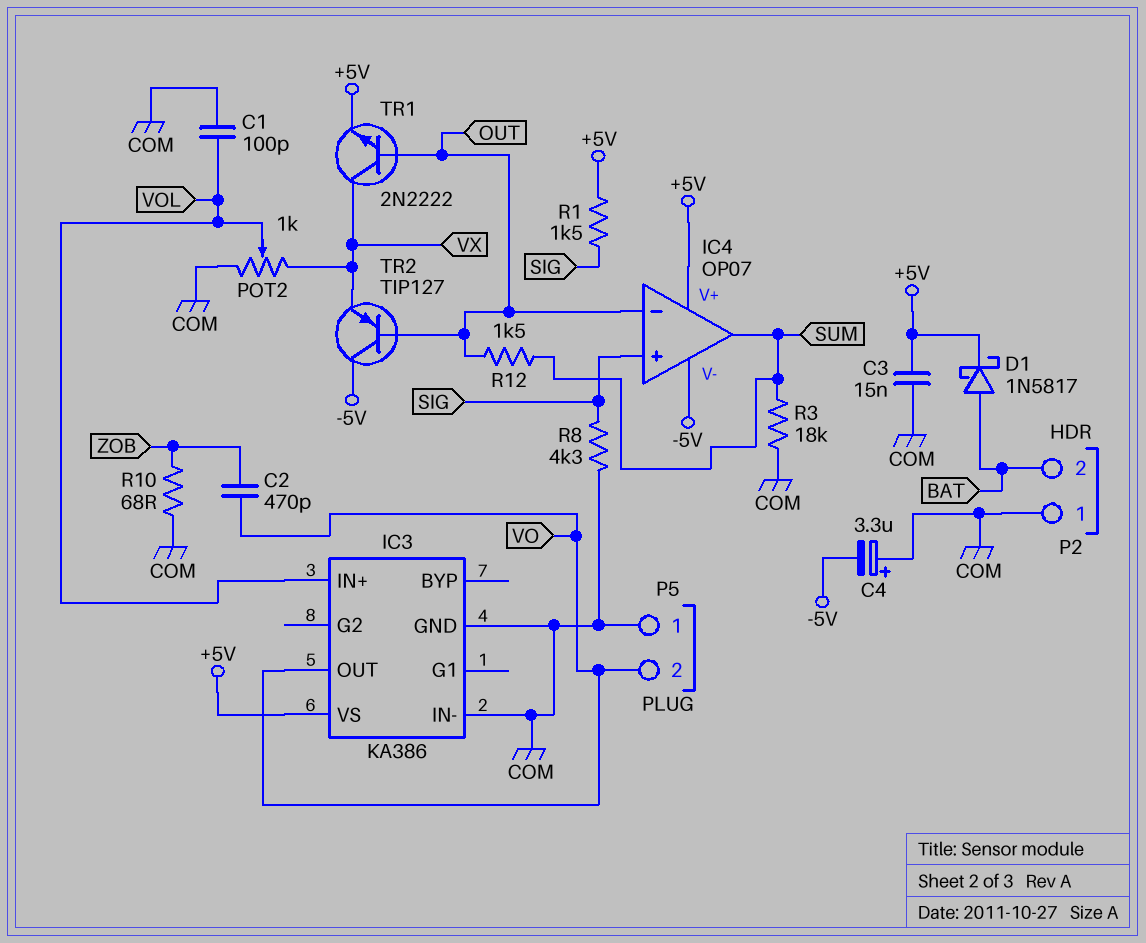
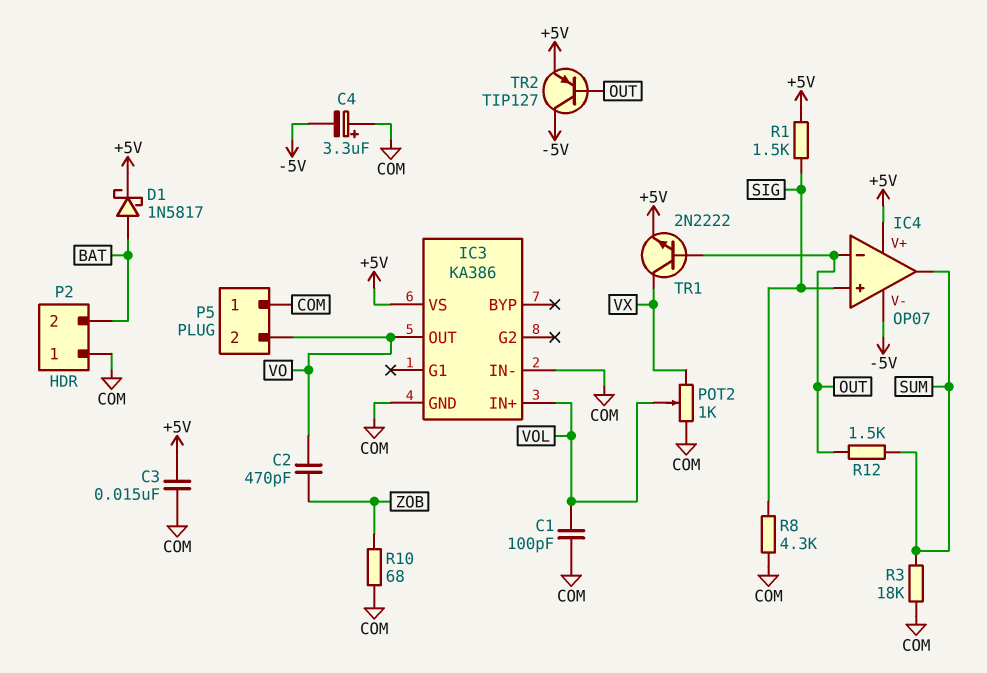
TR2: PNP TIP127 (B OUT, C -5V, E VX) -> PNP TIP127 (B OUT, C -5V, E +5V)

